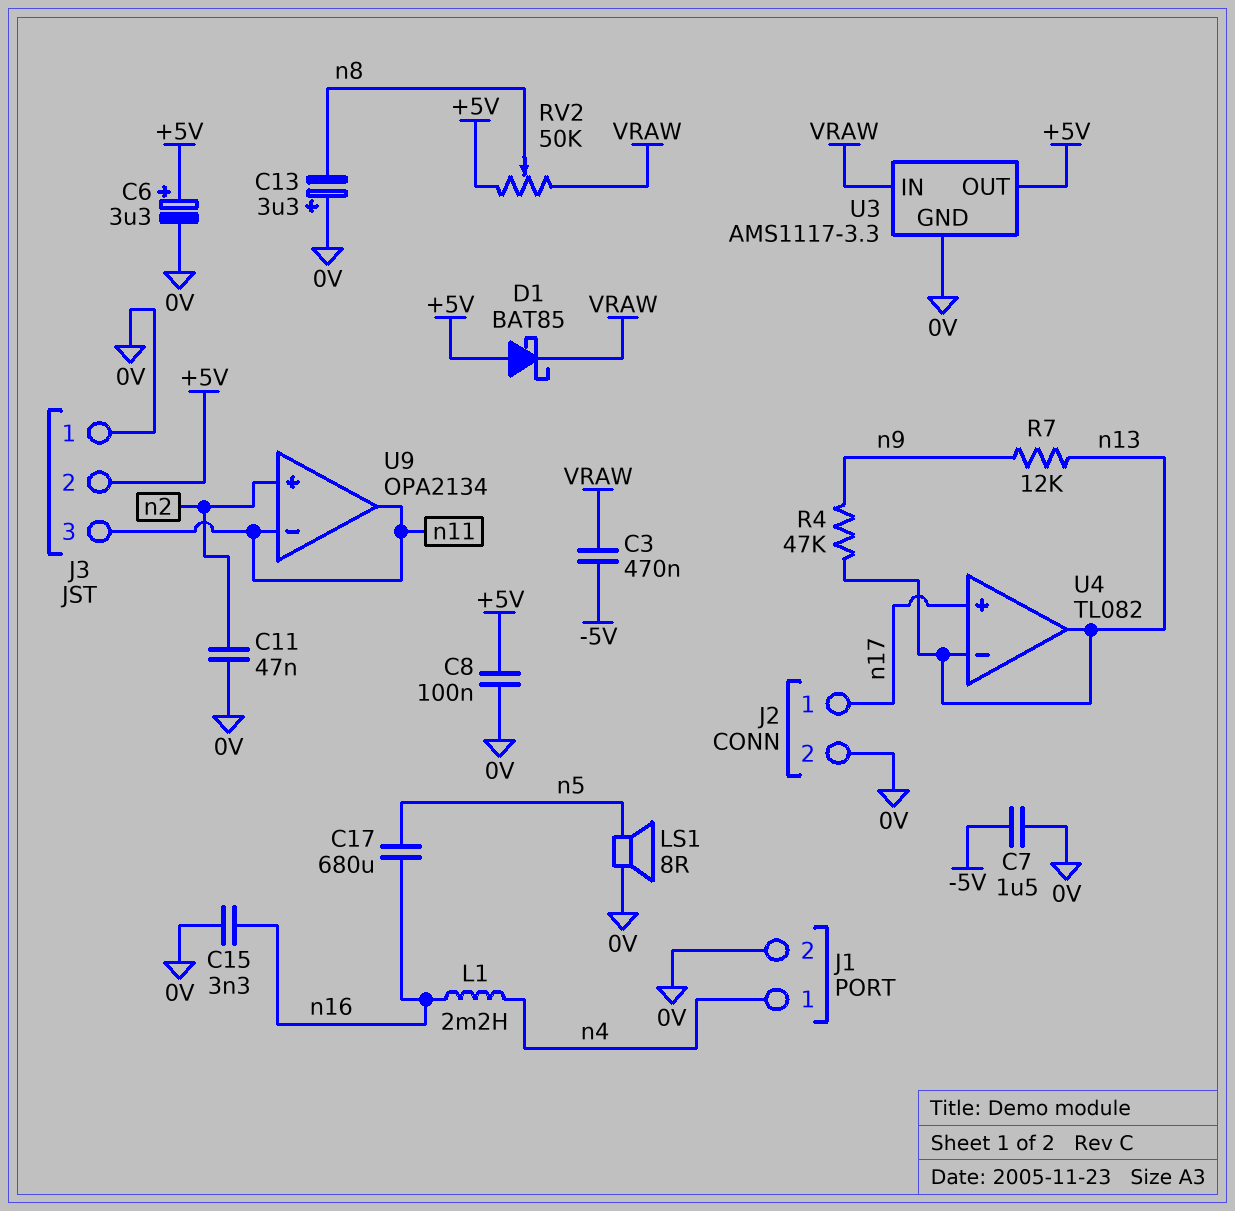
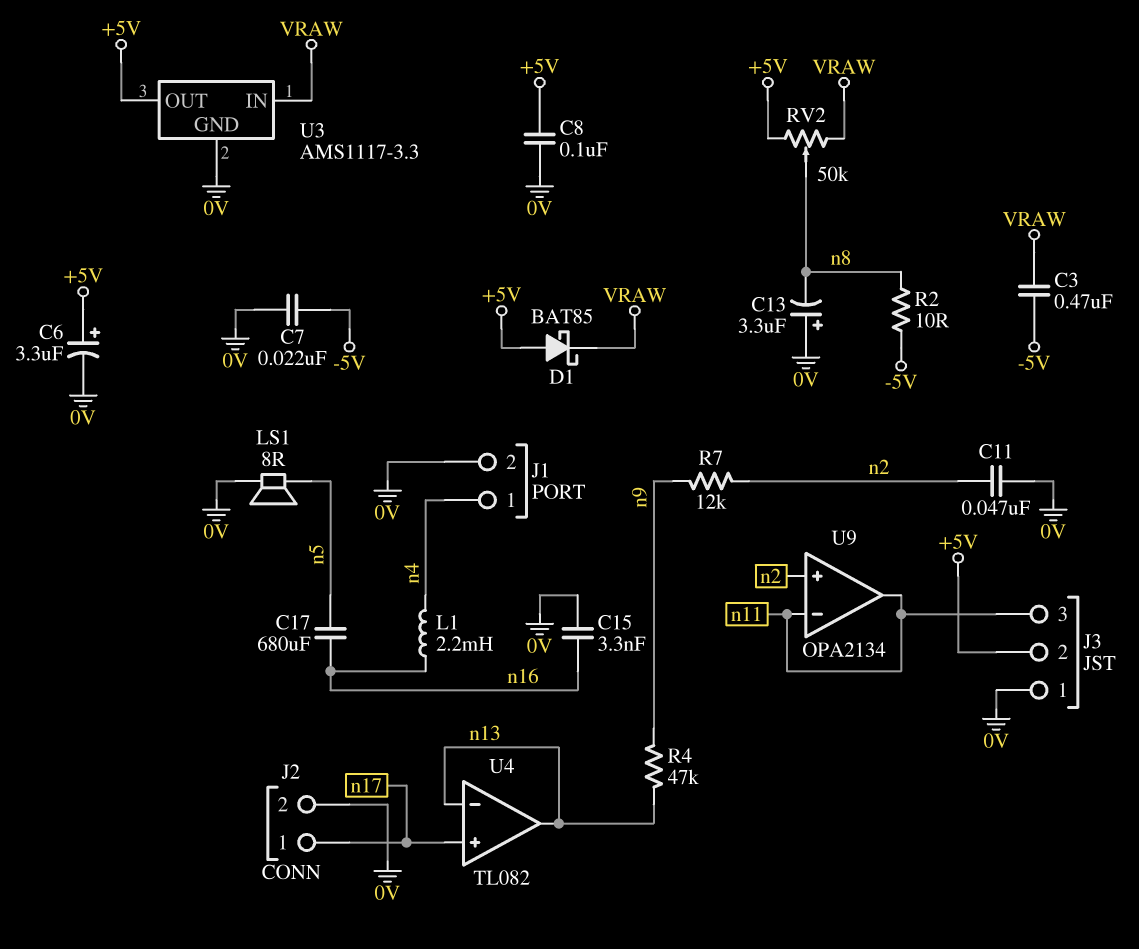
C7: 1.5uF (-5V, 0V) -> 22nF (-5V, 0V)
R2: none -> 10 (-5V, n8)
R7: 12k (n9, n13) -> 12k (n2, n9)

